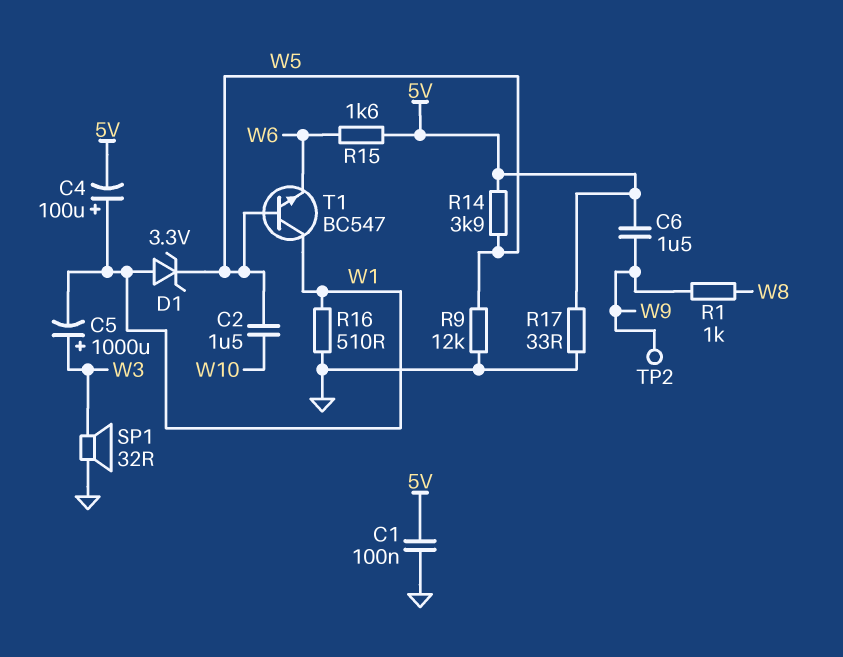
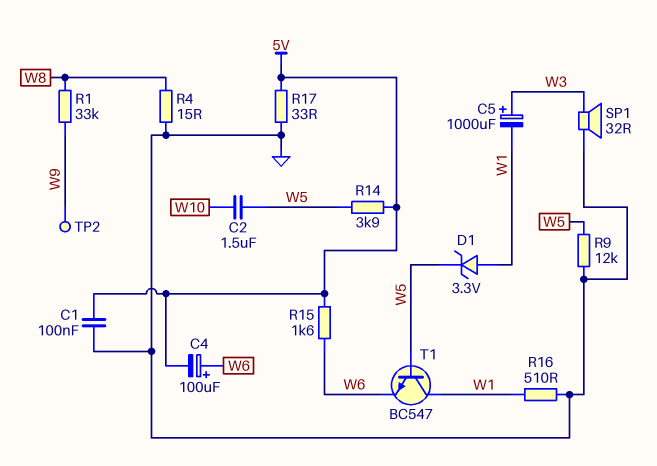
C4: 100uF (plus W1, minus 5V) -> 100uF (plus W6, minus 5V)
C6: 1.5uF (5V, W9) -> none
R1: 1k (W8, W9) -> 33k (W8, W9)
R4: none -> 15 (GND, W8)

